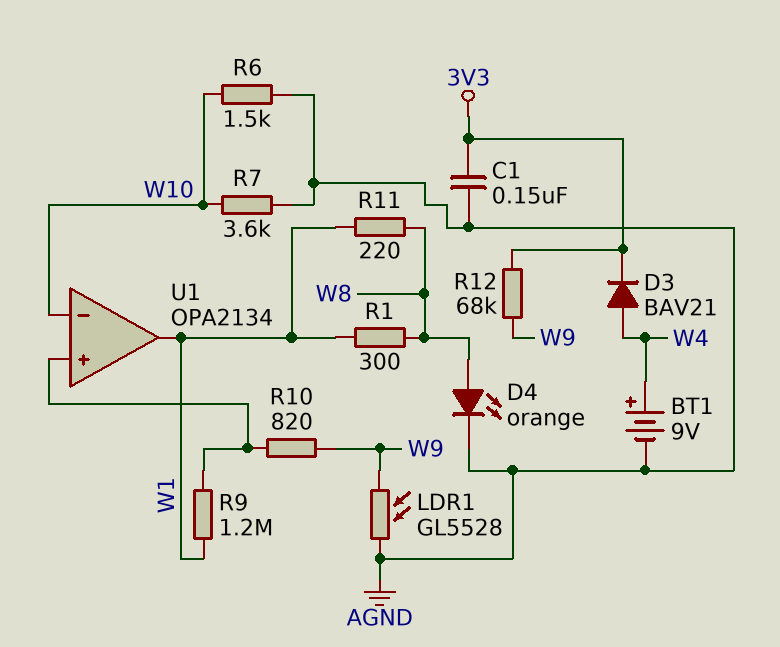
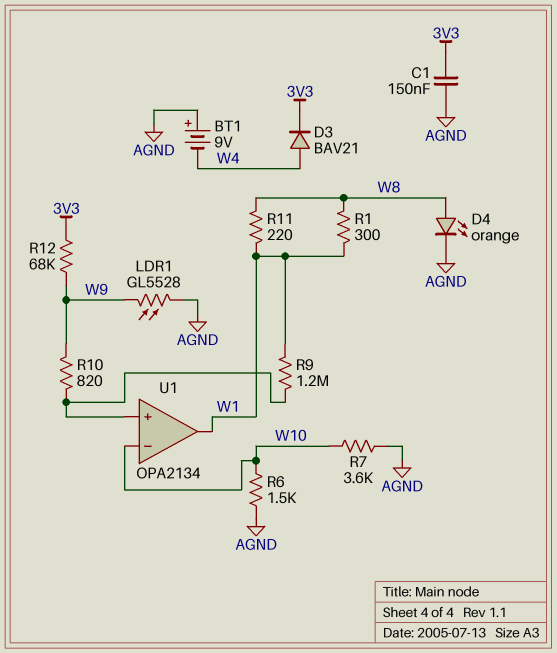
BT1: 9V (plus W4, minus AGND) -> 9V (plus AGND, minus W4)

